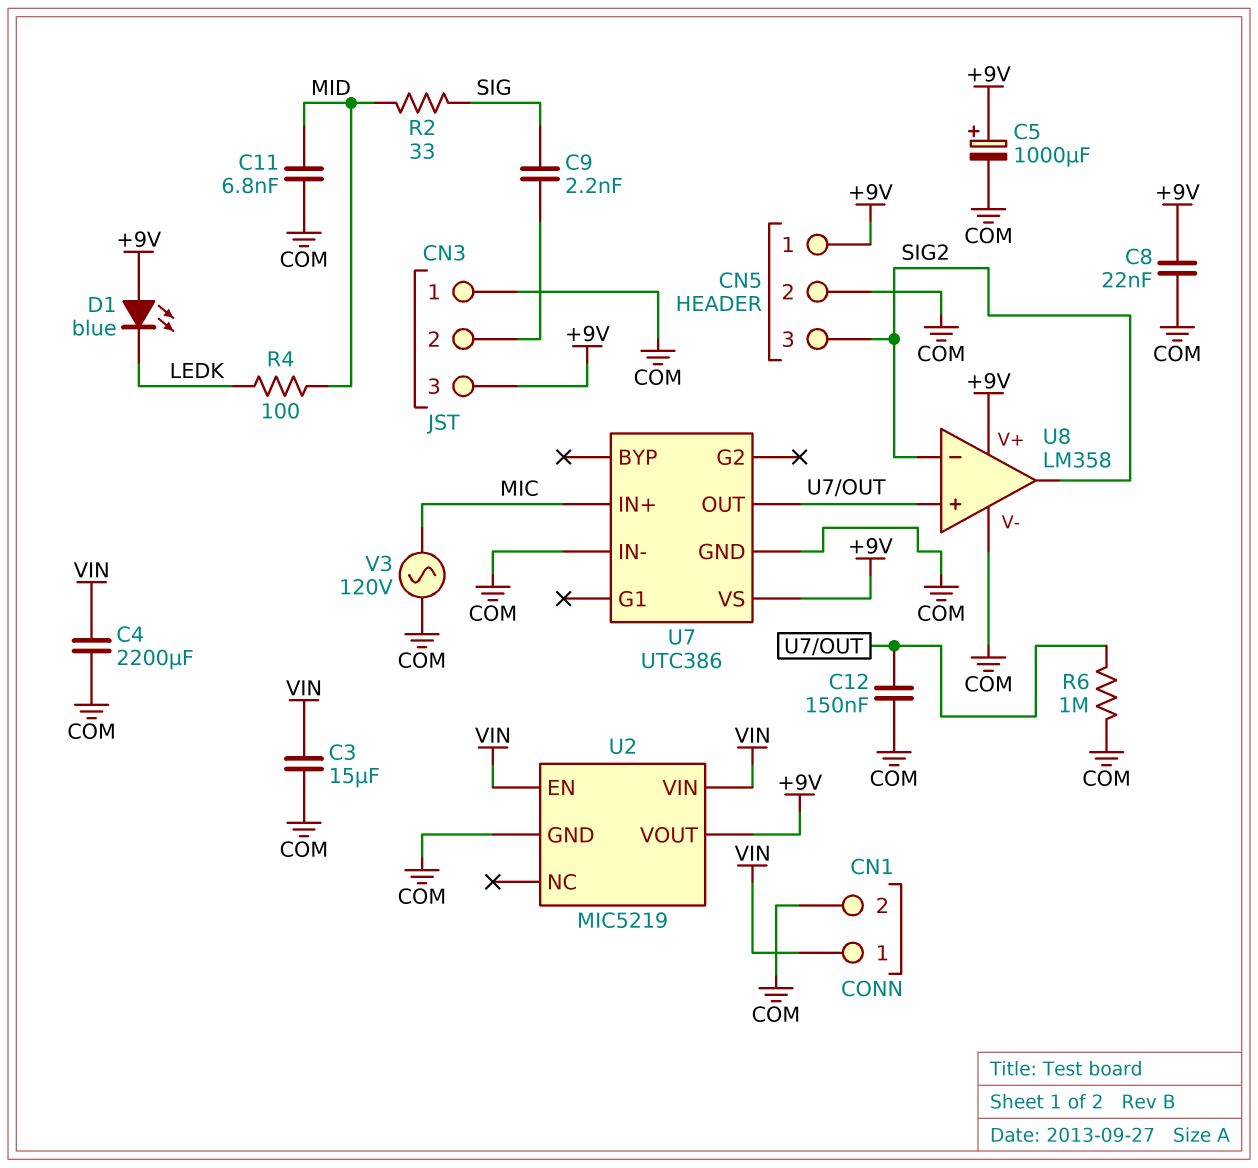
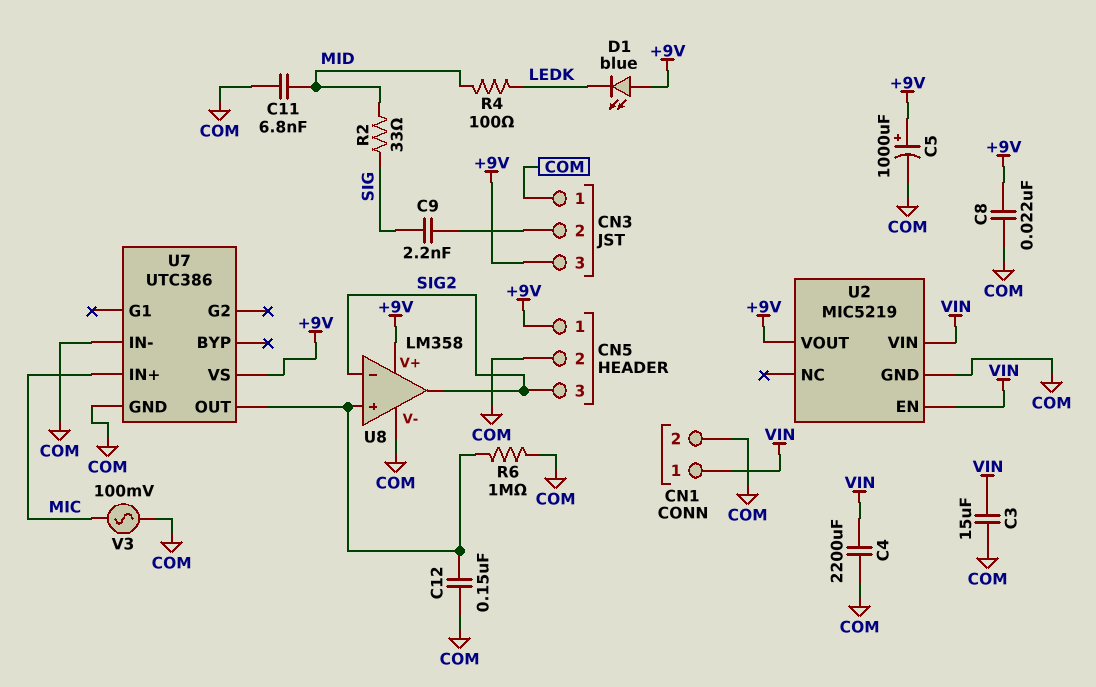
V3: AC 120V (COM, MIC) -> AC 100mV (COM, MIC)

